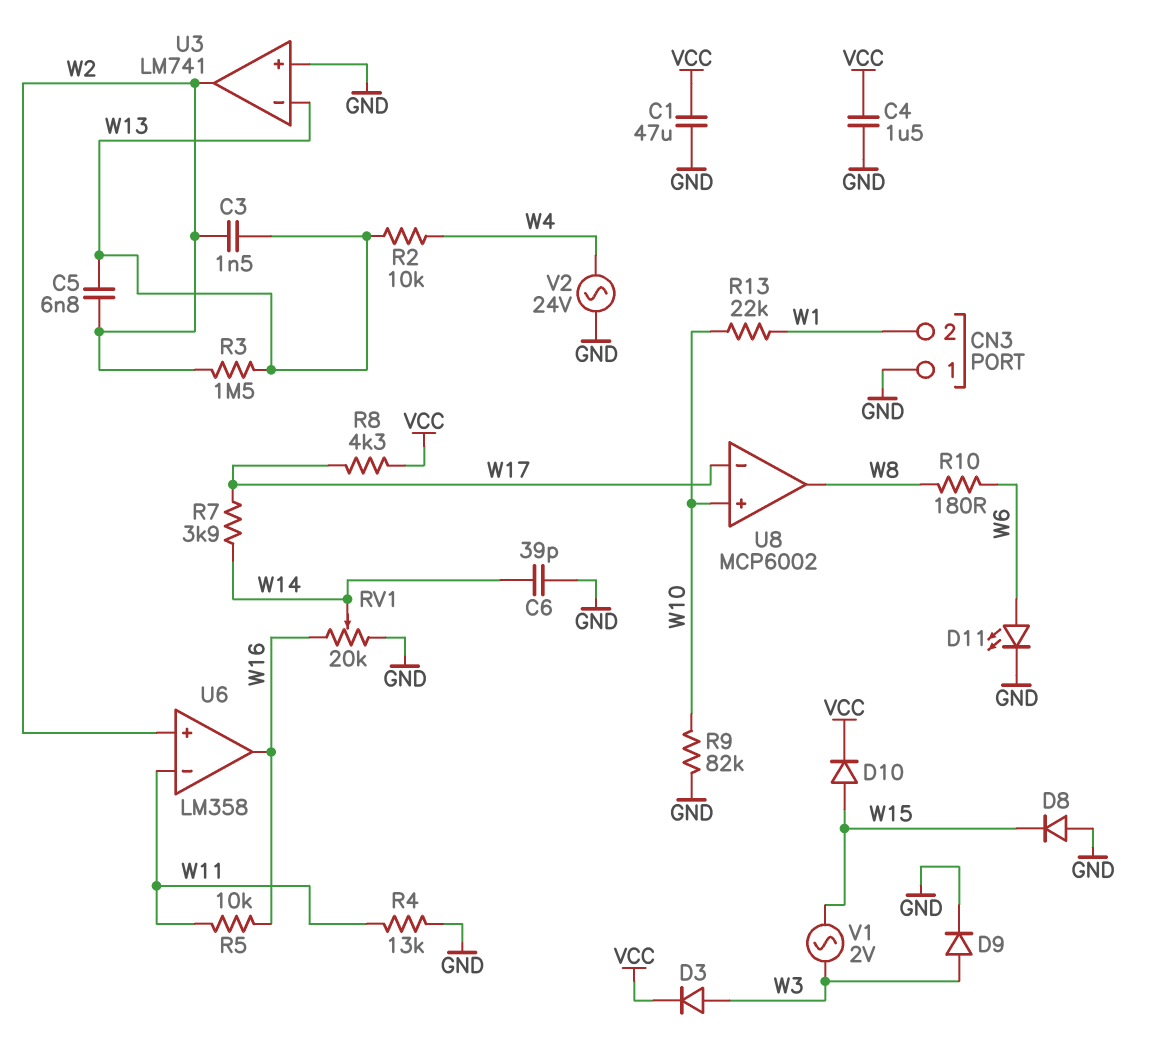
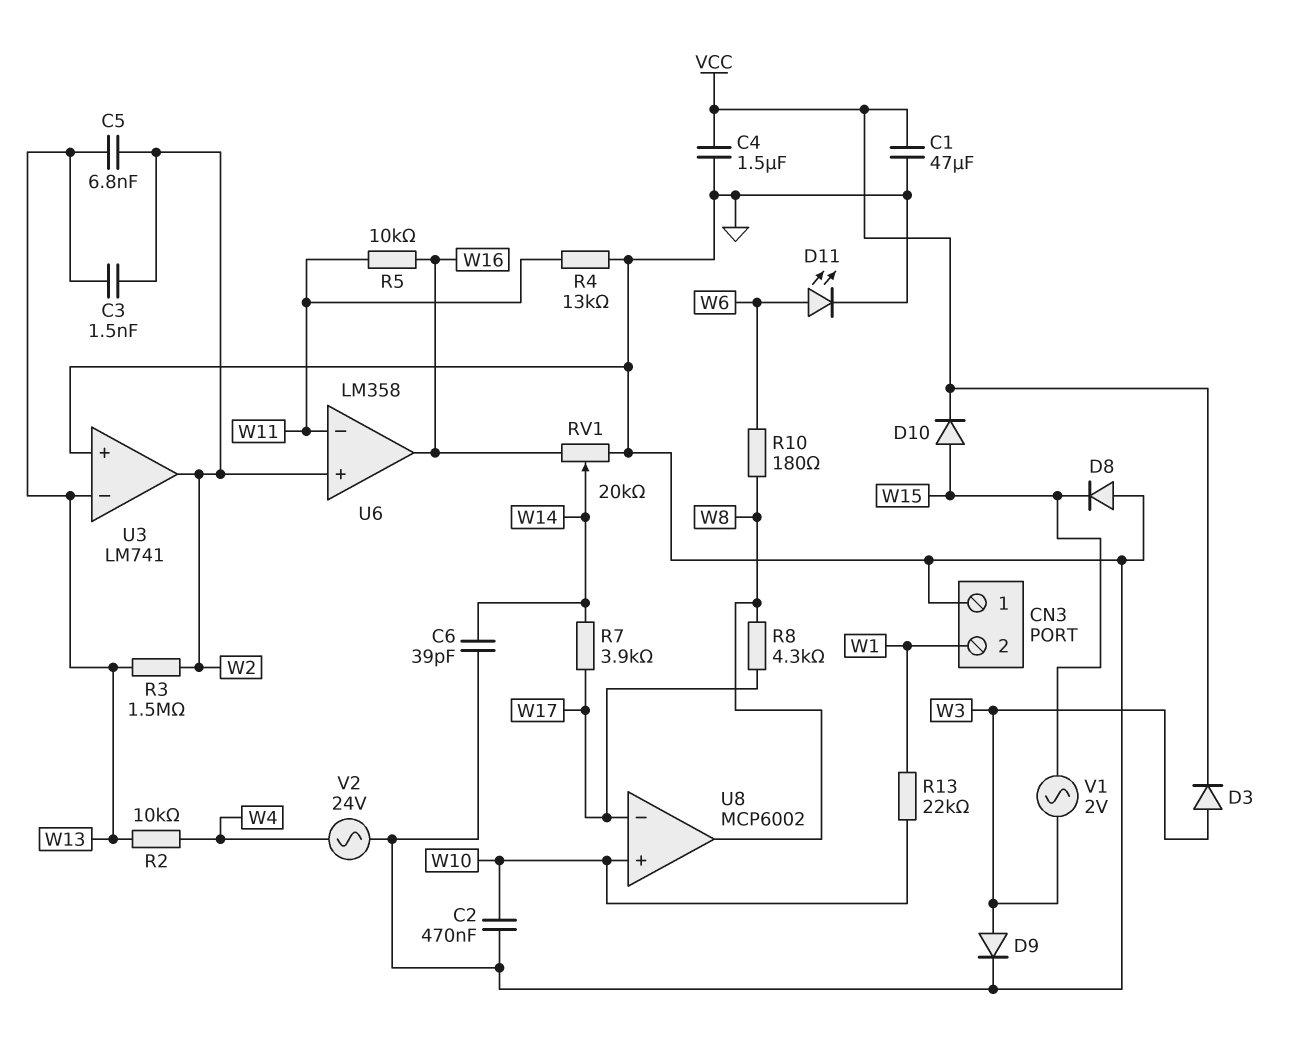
C2: none -> 470nF (GND, W10)
R8: 4.3k (VCC, W17) -> 4.3k (W8, W17)
R9: 82k (GND, W10) -> none

